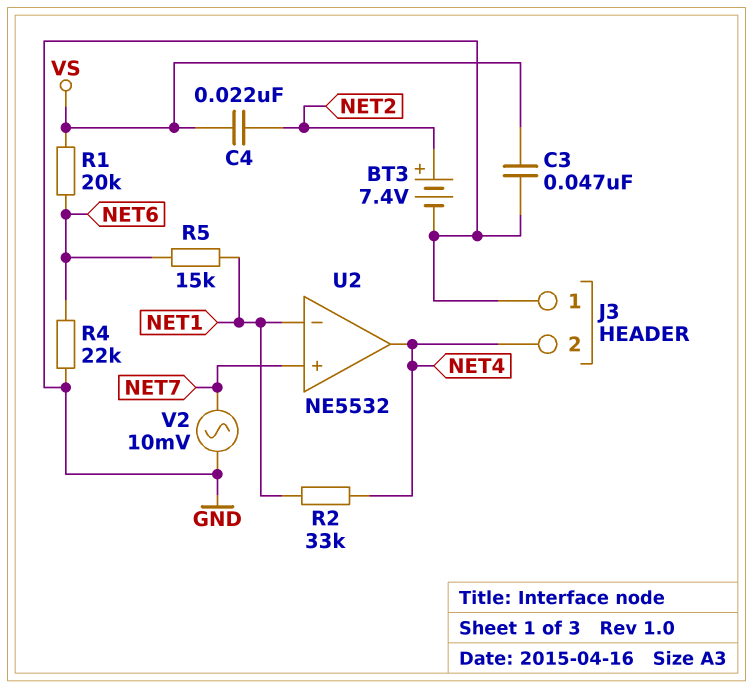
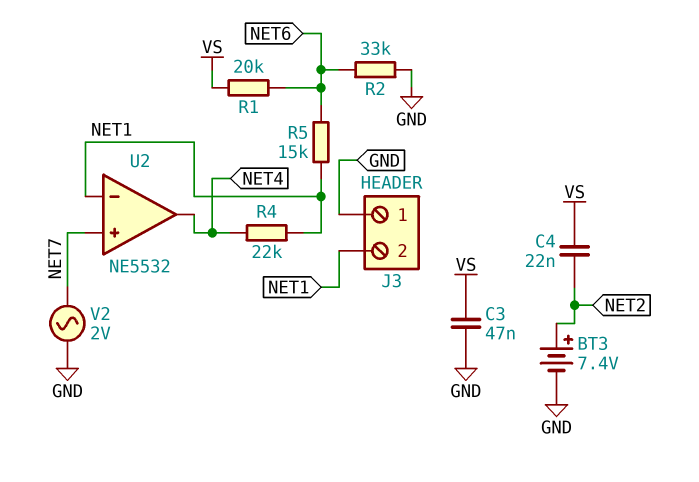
J3 pin 2: NET4 -> NET1
R2: 33k (NET1, NET4) -> 33k (GND, NET6)
R4: 22k (GND, NET6) -> 22k (NET1, NET4)
V2: AC 10mV (GND, NET7) -> AC 2V (GND, NET7)

